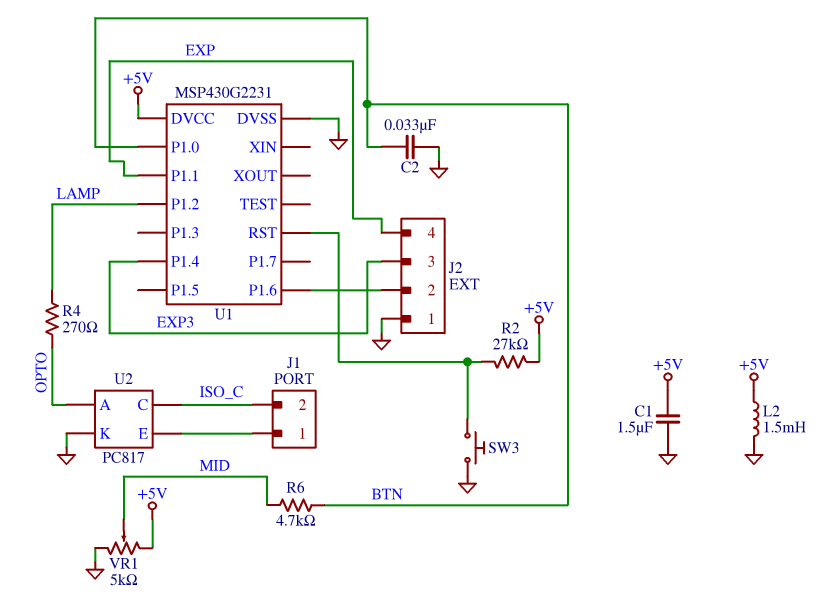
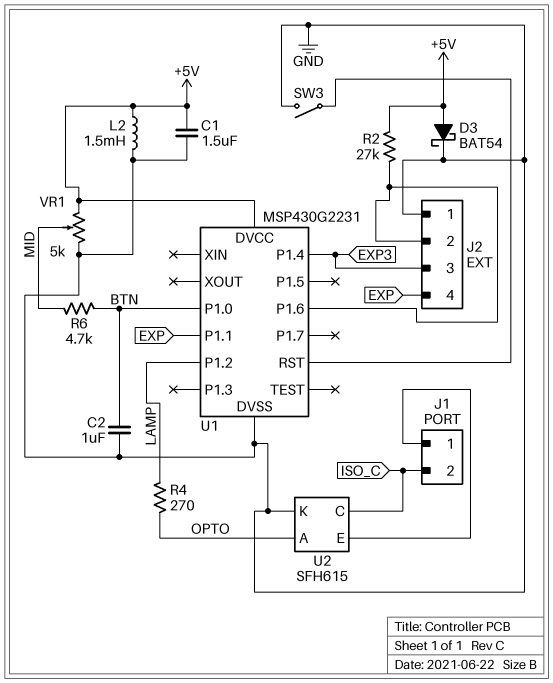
C2: 33nF (BTN, GND) -> 1uF (BTN, GND)
D3: none -> schottky BAT54 (A +5V, K GND)
R2: 27k (+5V, U1/RST) -> 27k (+5V, J2/2)
SW3: button (GND, U1/RST) -> switch (GND, U1/RST)
U2: PC817 -> SFH615

